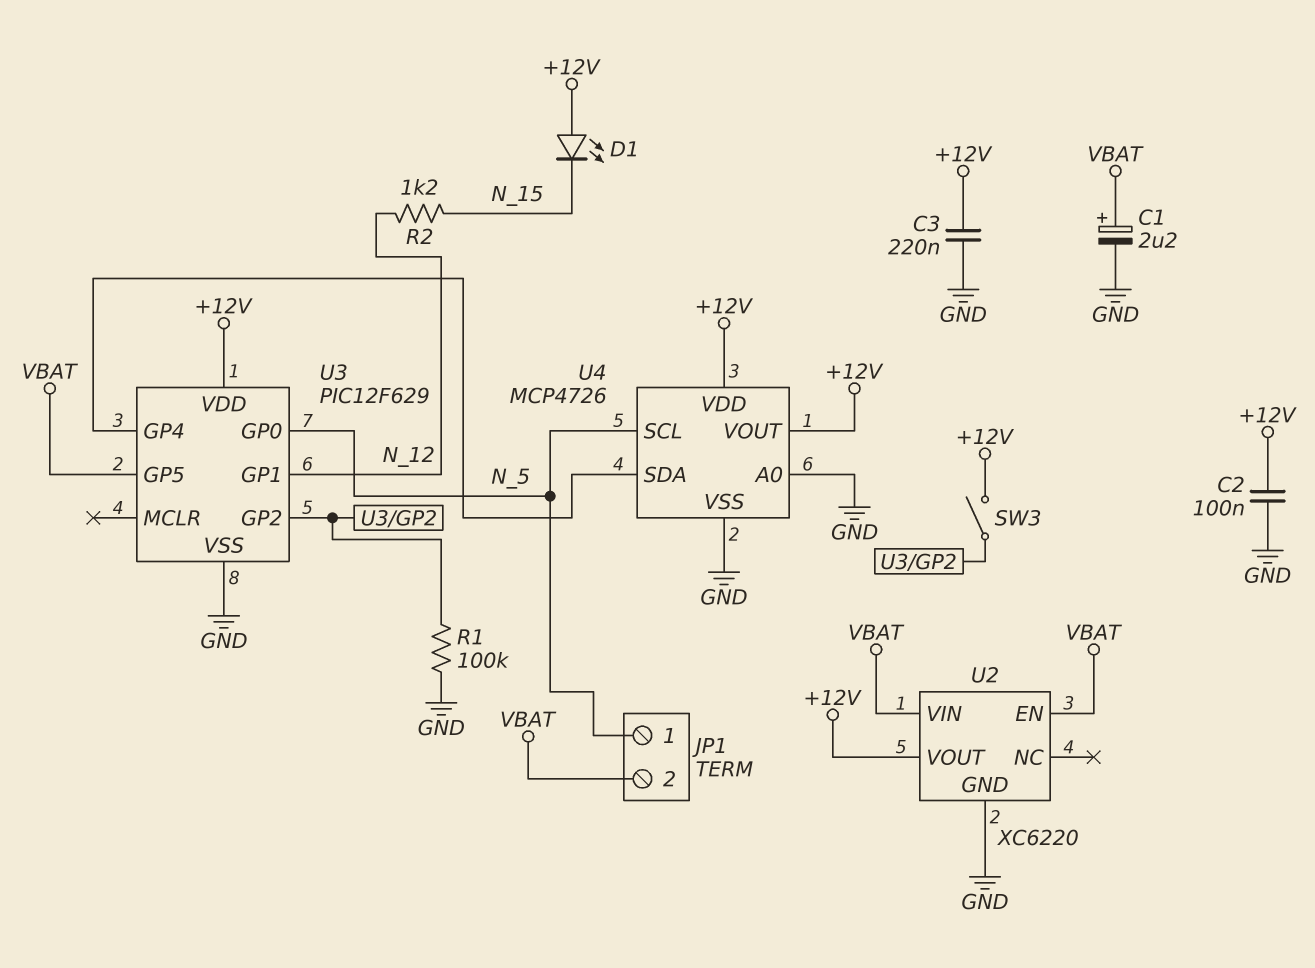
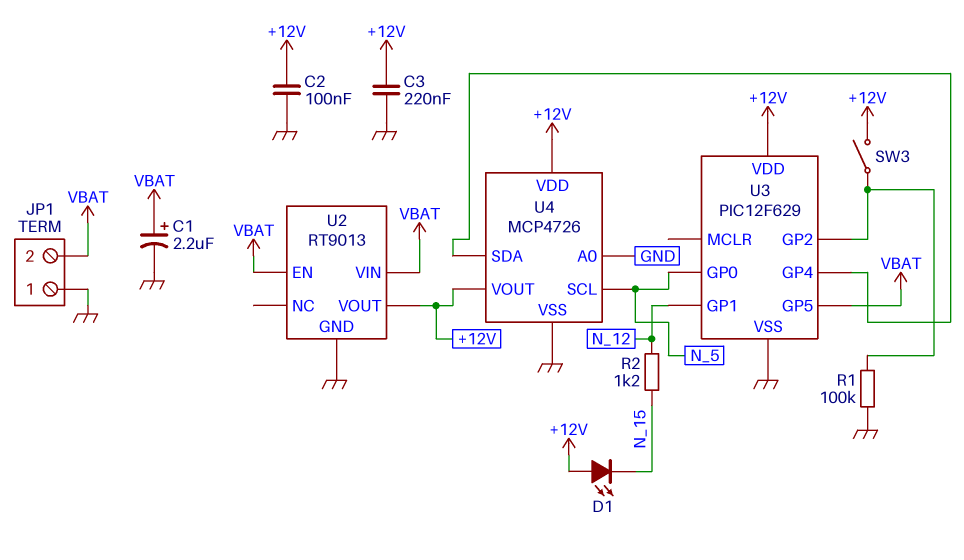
JP1 pin 1: N_5 -> GND
U2: XC6220 -> RT9013

